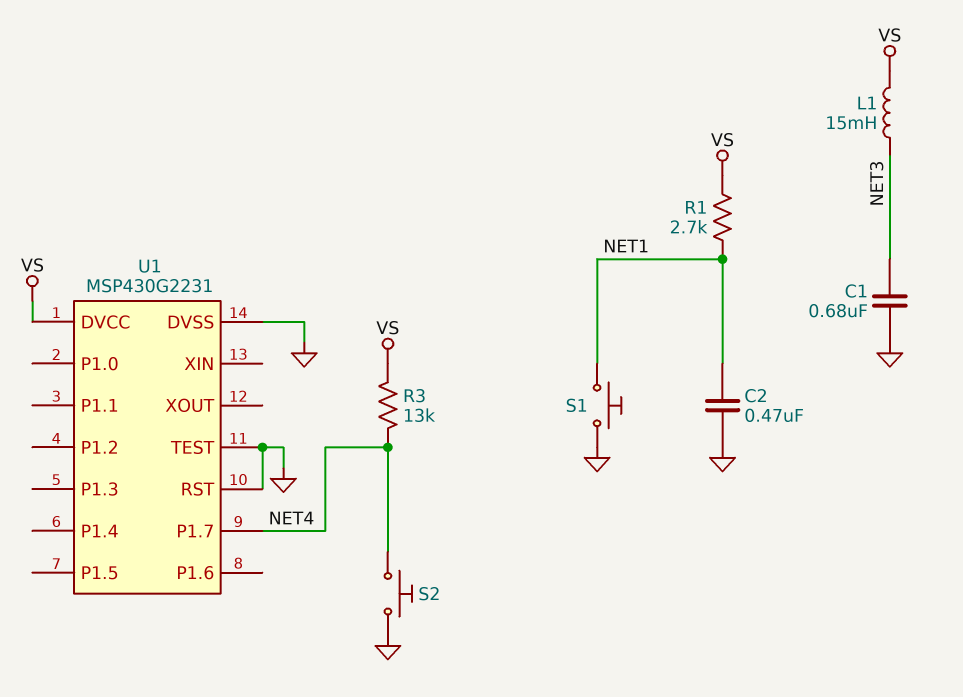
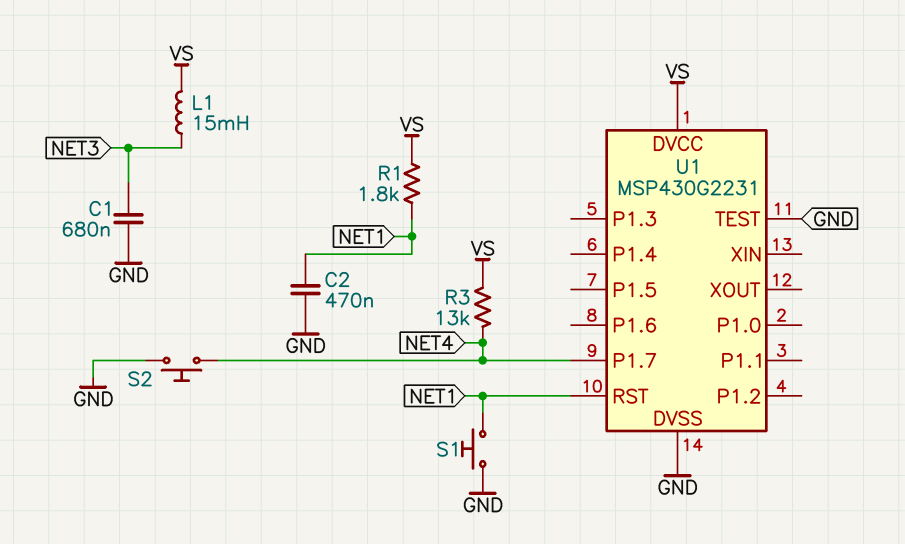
R1: 2.7k (NET1, VS) -> 1.8k (NET1, VS)
U1 pin RST: GND -> NET1

